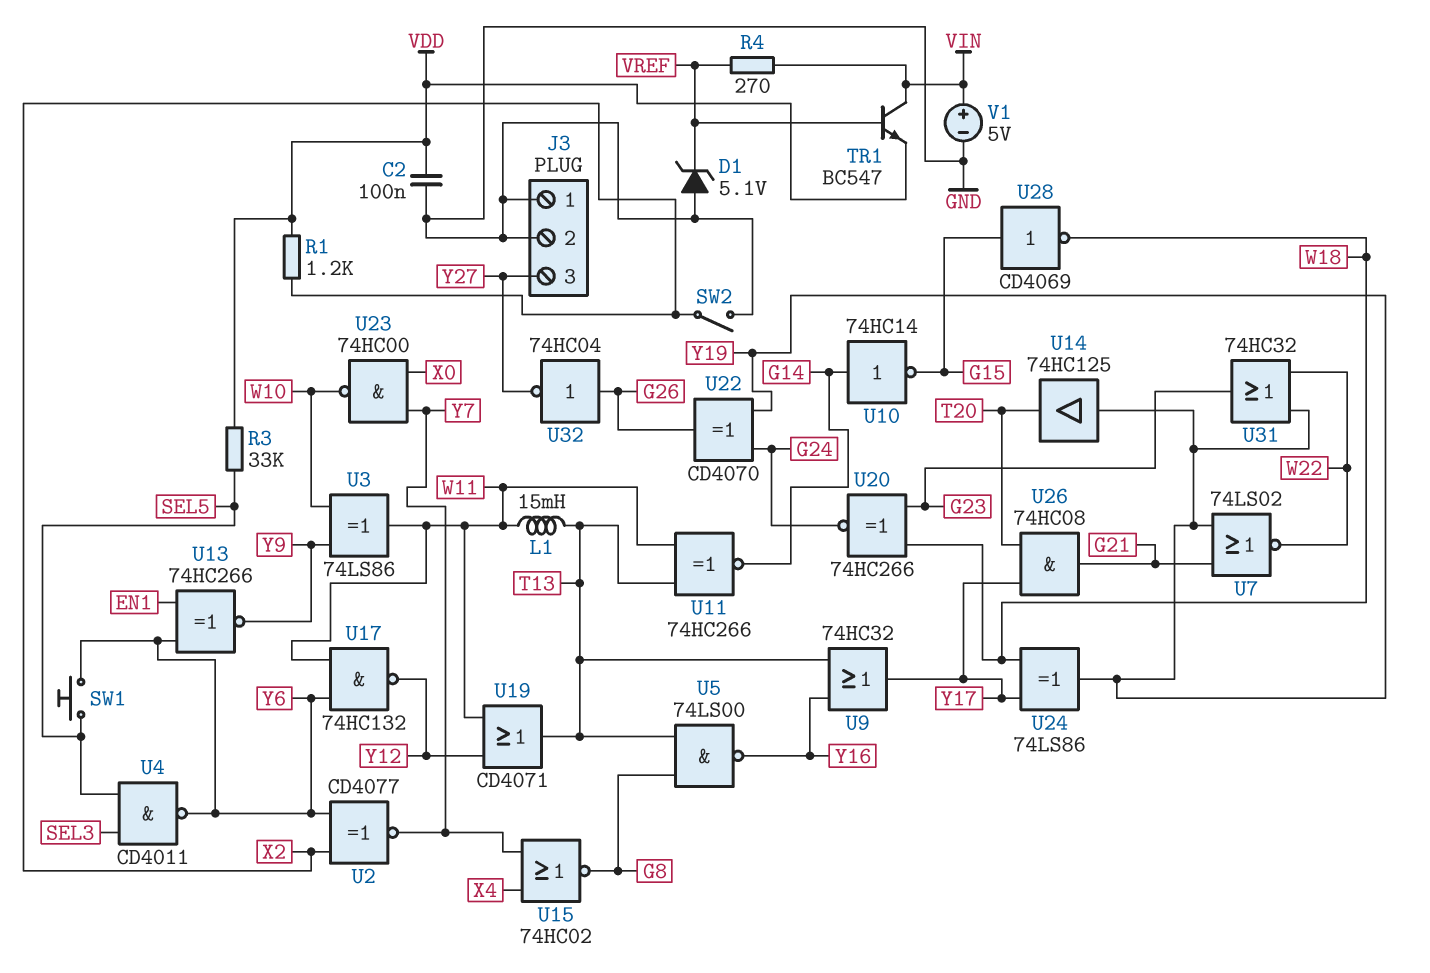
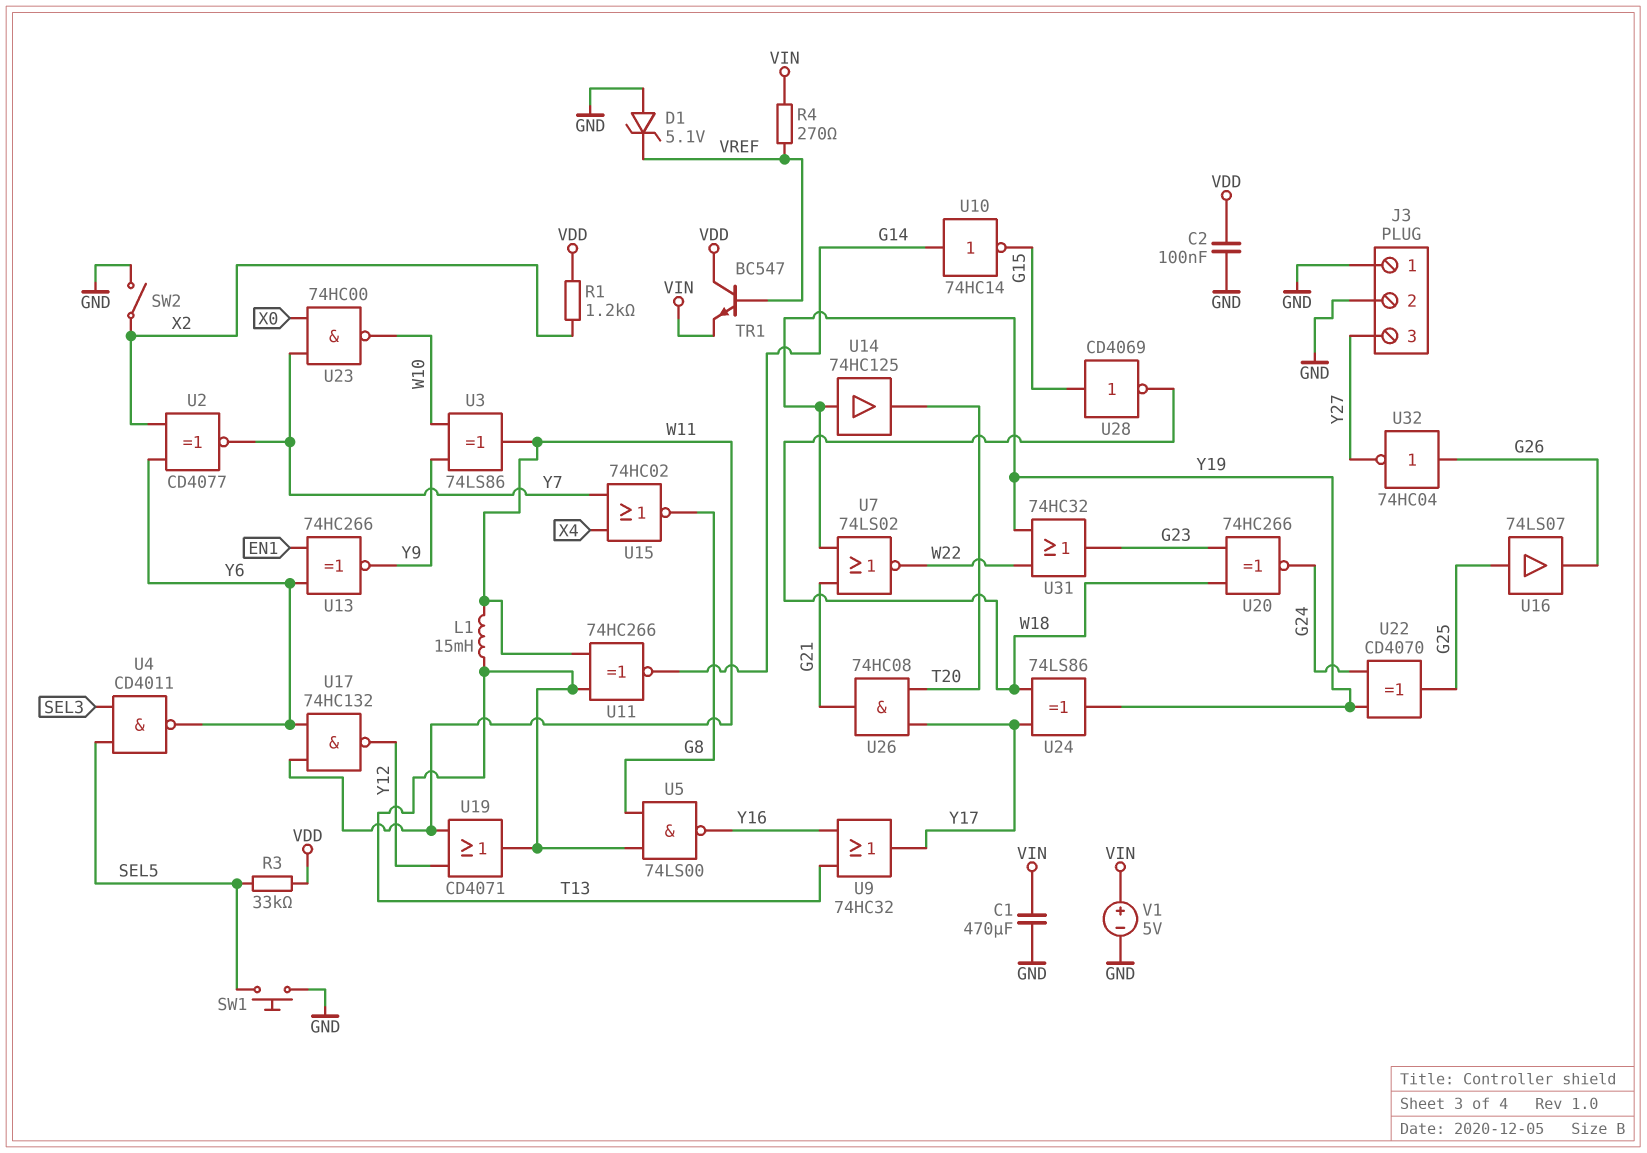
C1: none -> 470uF (GND, VIN)
SW1: button (SEL5, Y6) -> button (GND, SEL5)
TR1: NPN BC547 (B VREF, C VIN, E VDD) -> NPN BC547 (B VREF, C VDD, E VIN)
U16: none -> buffer 74LS07 (in G25, out G26)
U22: XOR CD4070 (in G24, in Y19, out G26) -> XOR CD4070 (in G24, in Y19, out G25)

